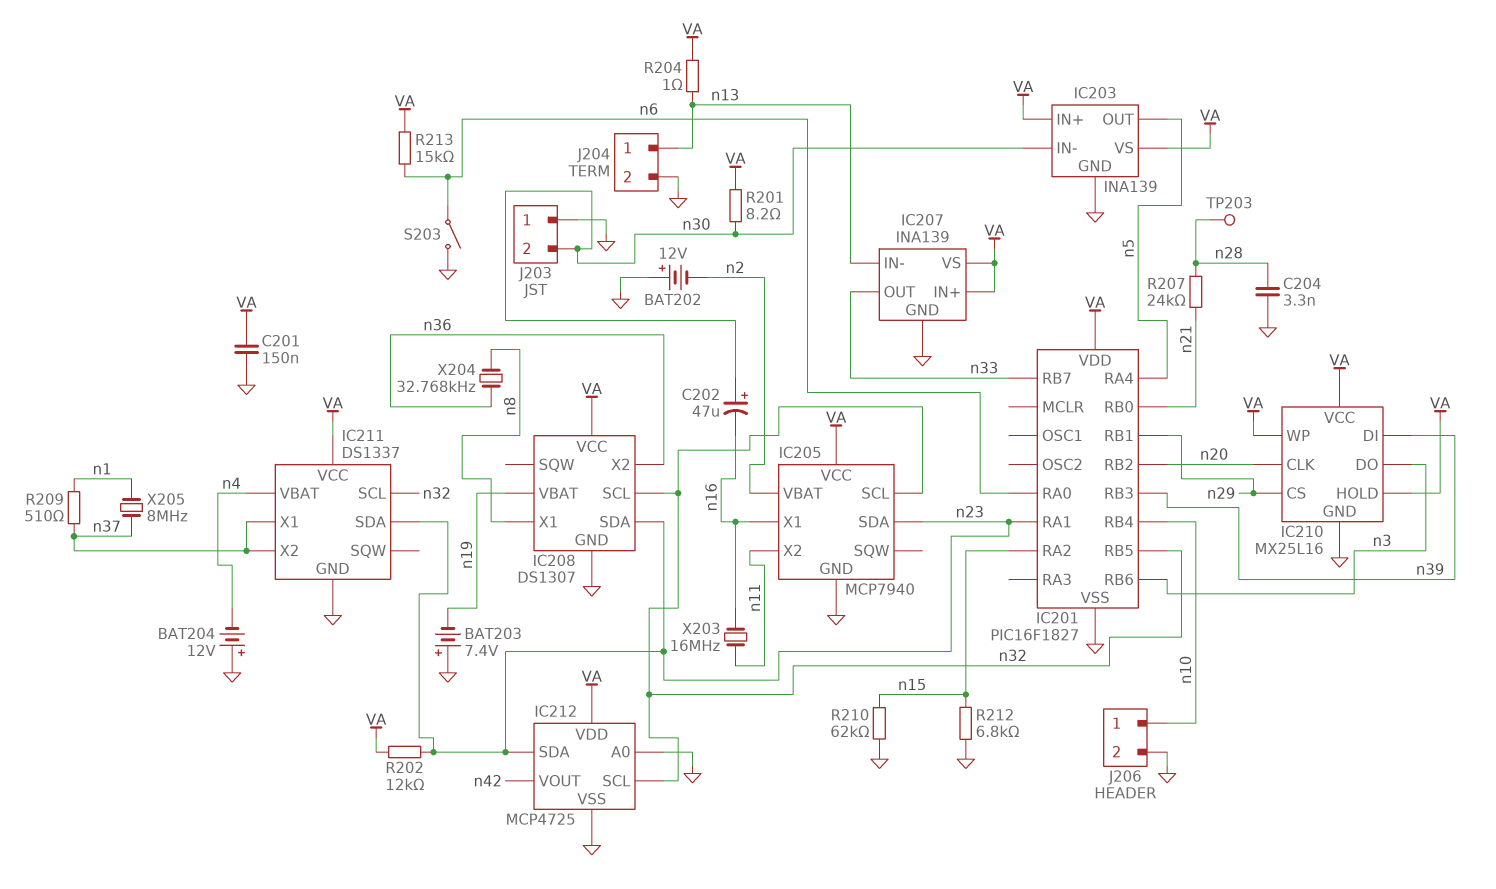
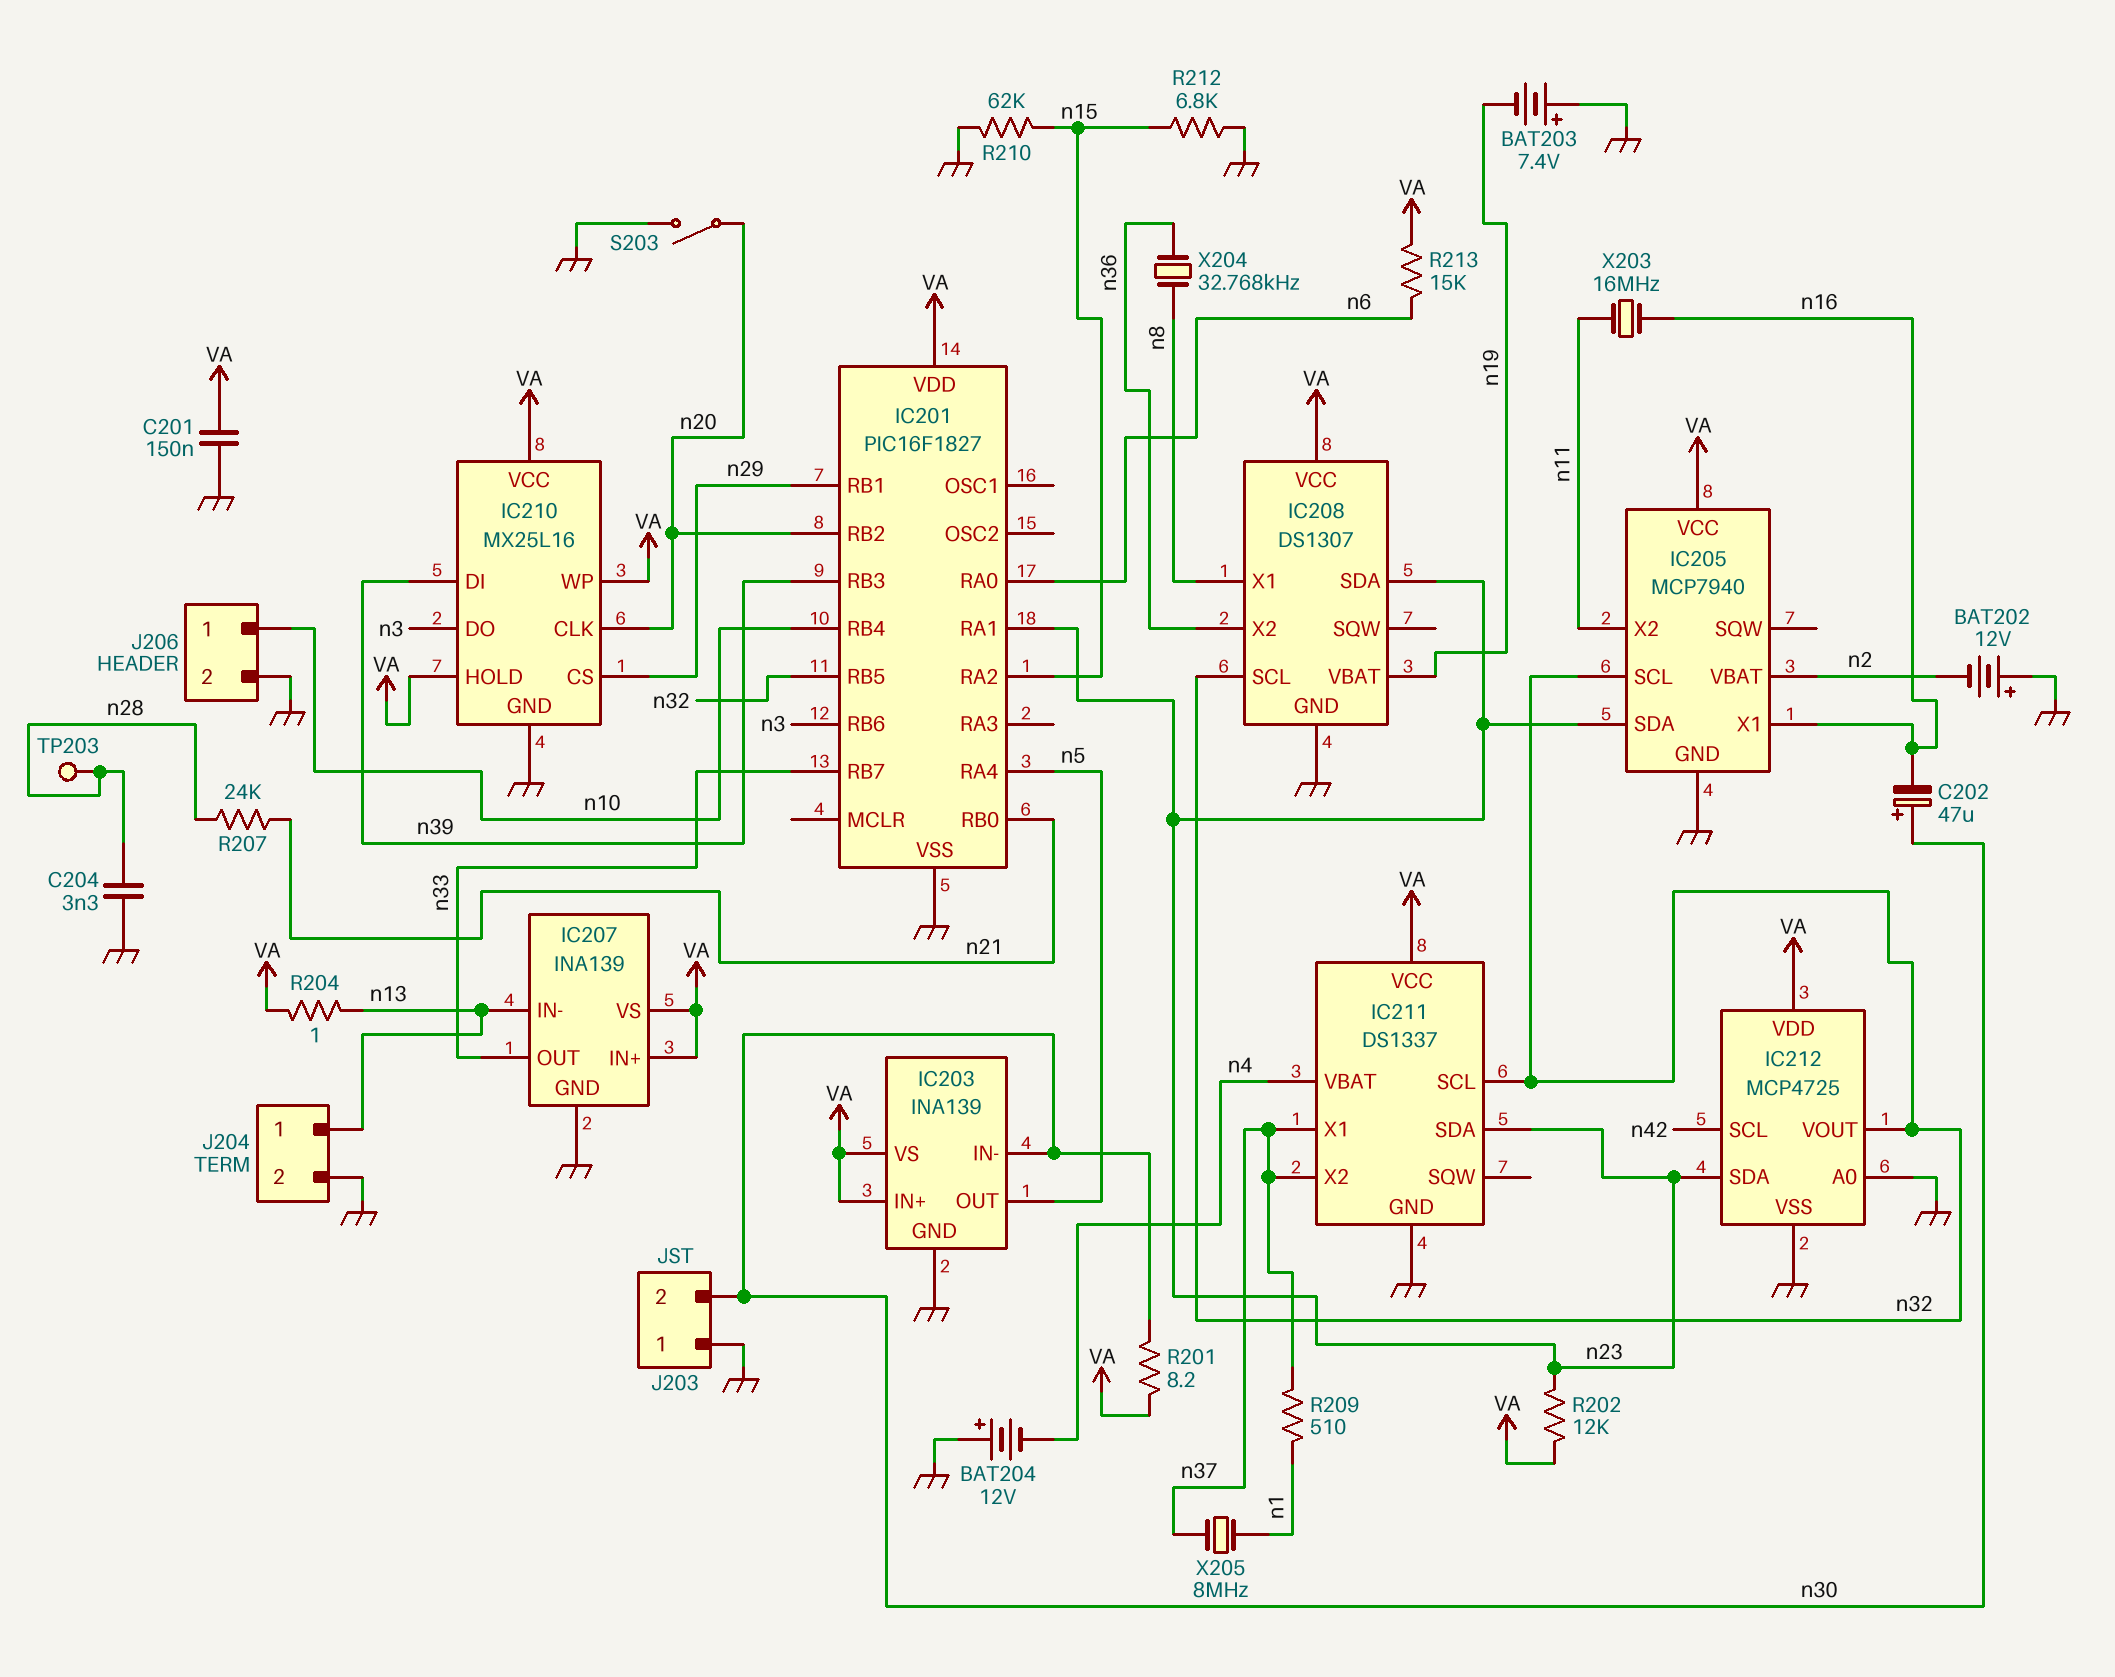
IC212 pin SCL: n32 -> n42
IC212 pin VOUT: n42 -> n32
S203: switch (GND, n6) -> switch (GND, n20)

